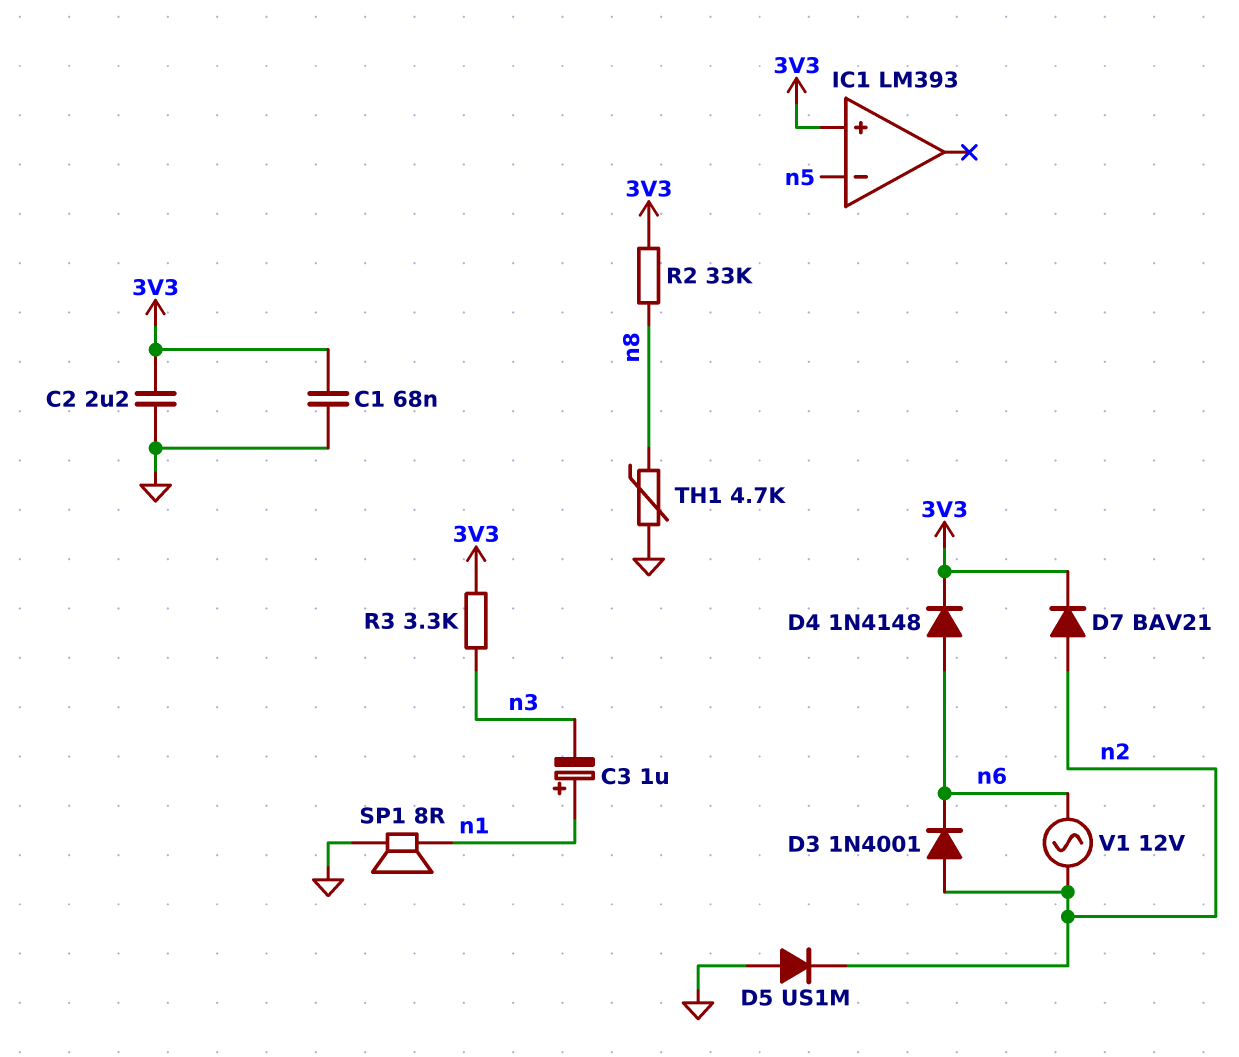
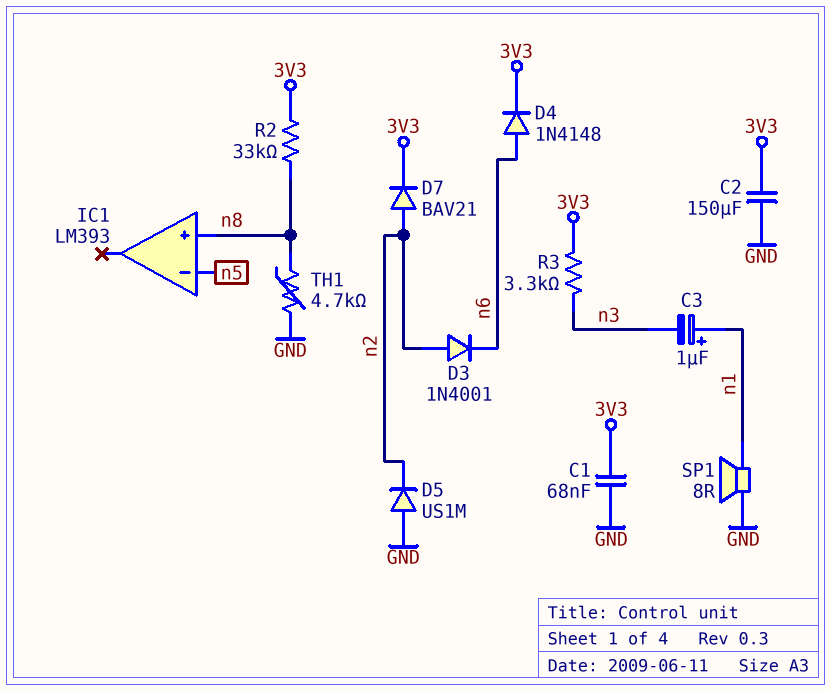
C2: 2.2uF (3V3, GND) -> 150uF (3V3, GND)
IC1 pin in+: 3V3 -> n8
V1: AC 12V (n2, n6) -> none

